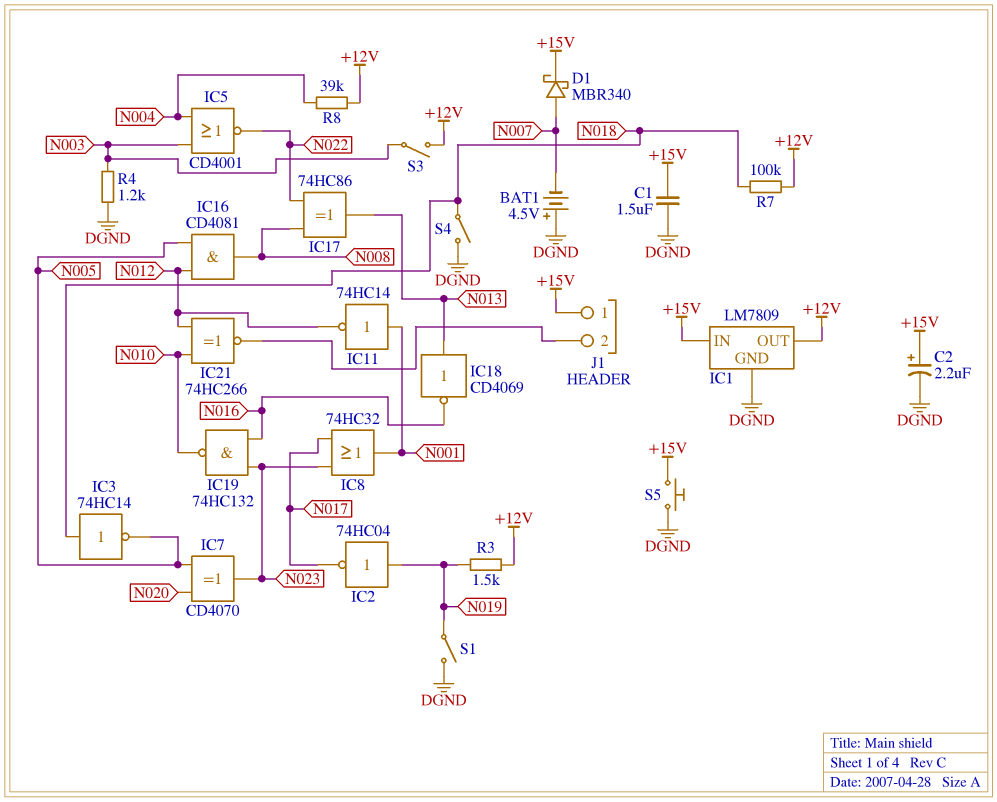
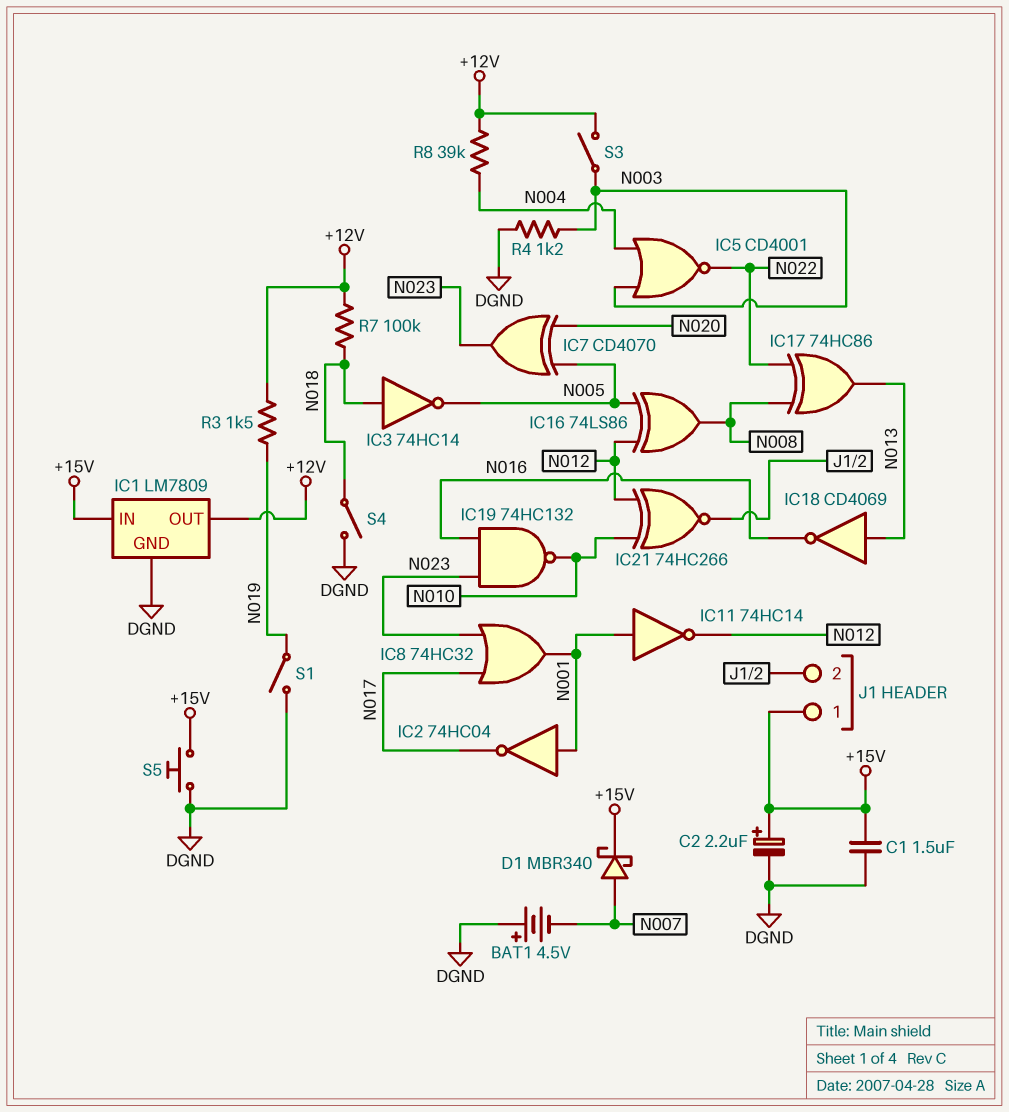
IC2: NOT 74HC04 (in N019, out N017) -> NOT 74HC04 (in N001, out N017)
IC16: AND CD4081 (in N005, in N012, out N008) -> XOR 74LS86 (in N005, in N012, out N008)

